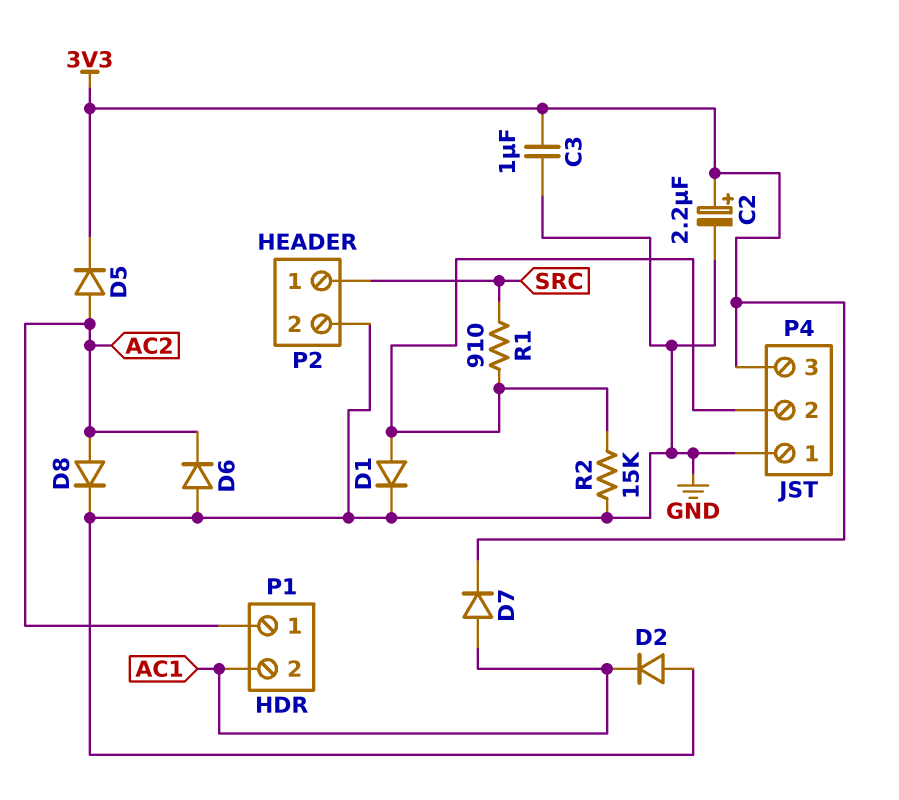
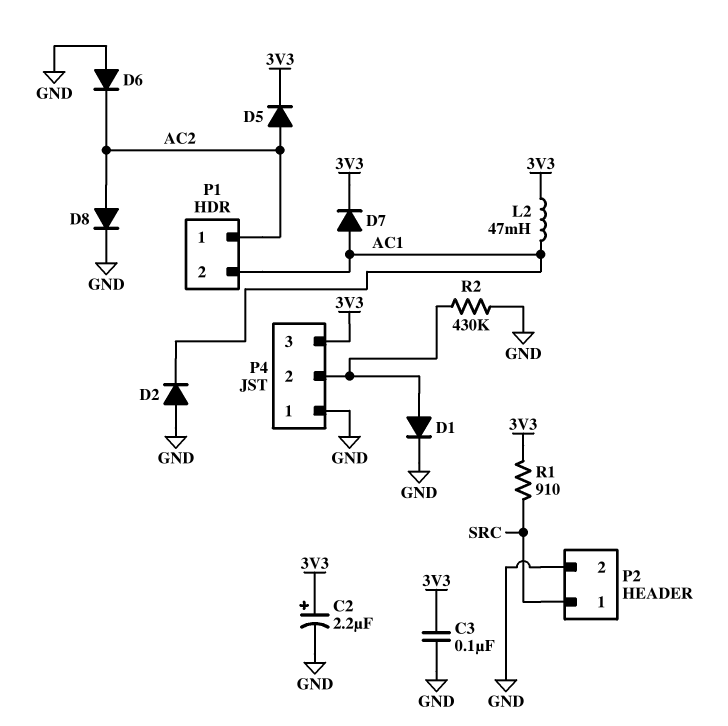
C3: 1uF (3V3, GND) -> 100nF (3V3, GND)
L2: none -> 47mH (3V3, AC1)
R1: 910 (P4/2, SRC) -> 910 (3V3, SRC)
R2: 15k (GND, P4/2) -> 430k (GND, P4/2)

